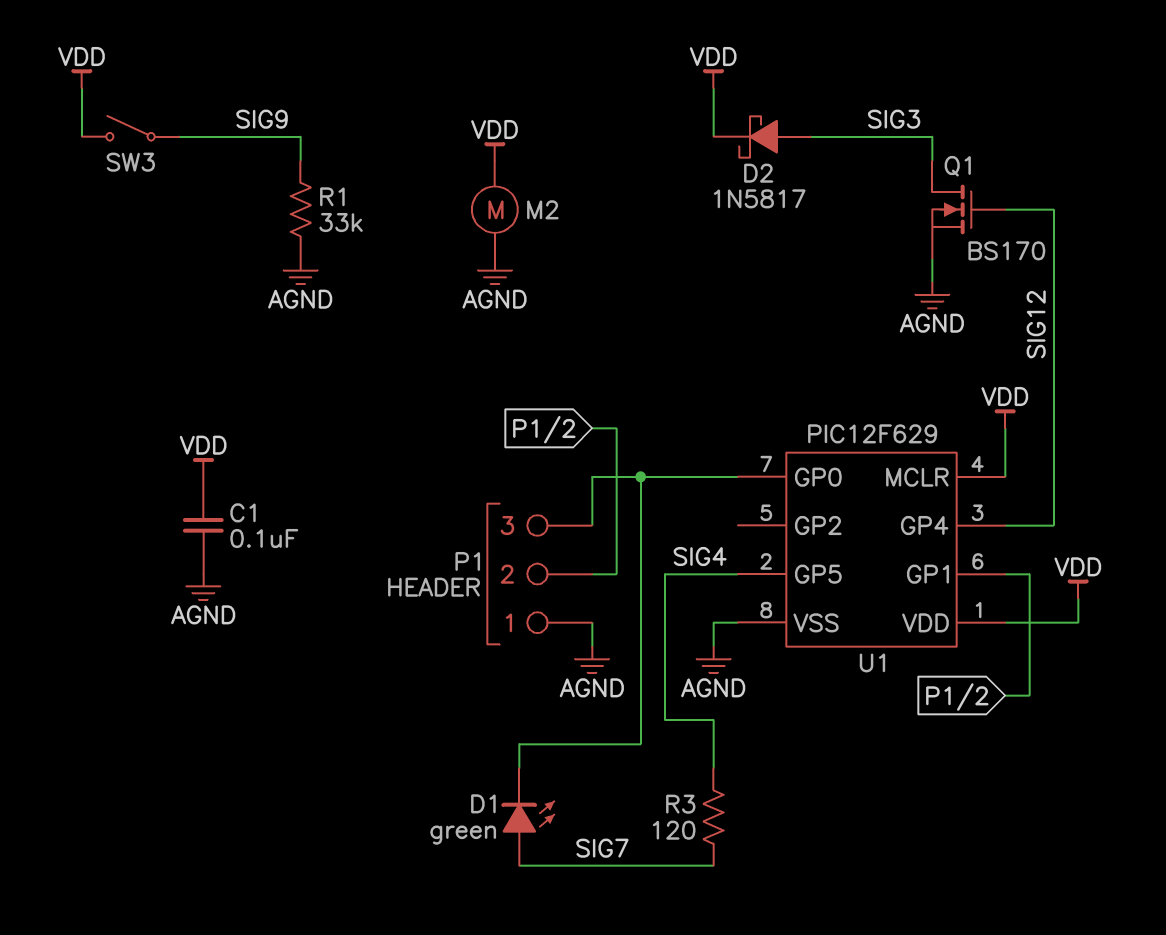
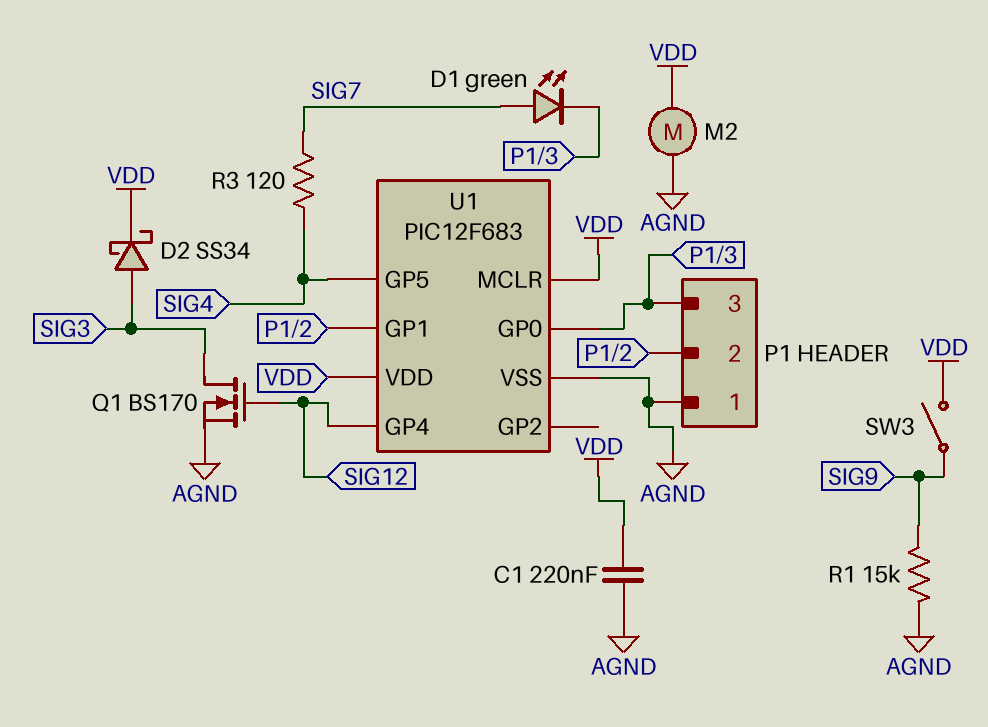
C1: 100nF (AGND, VDD) -> 220nF (AGND, VDD)
D2: schottky 1N5817 (A SIG3, K VDD) -> schottky SS34 (A SIG3, K VDD)
R1: 33k (AGND, SIG9) -> 15k (AGND, SIG9)
U1: PIC12F629 -> PIC12F683

